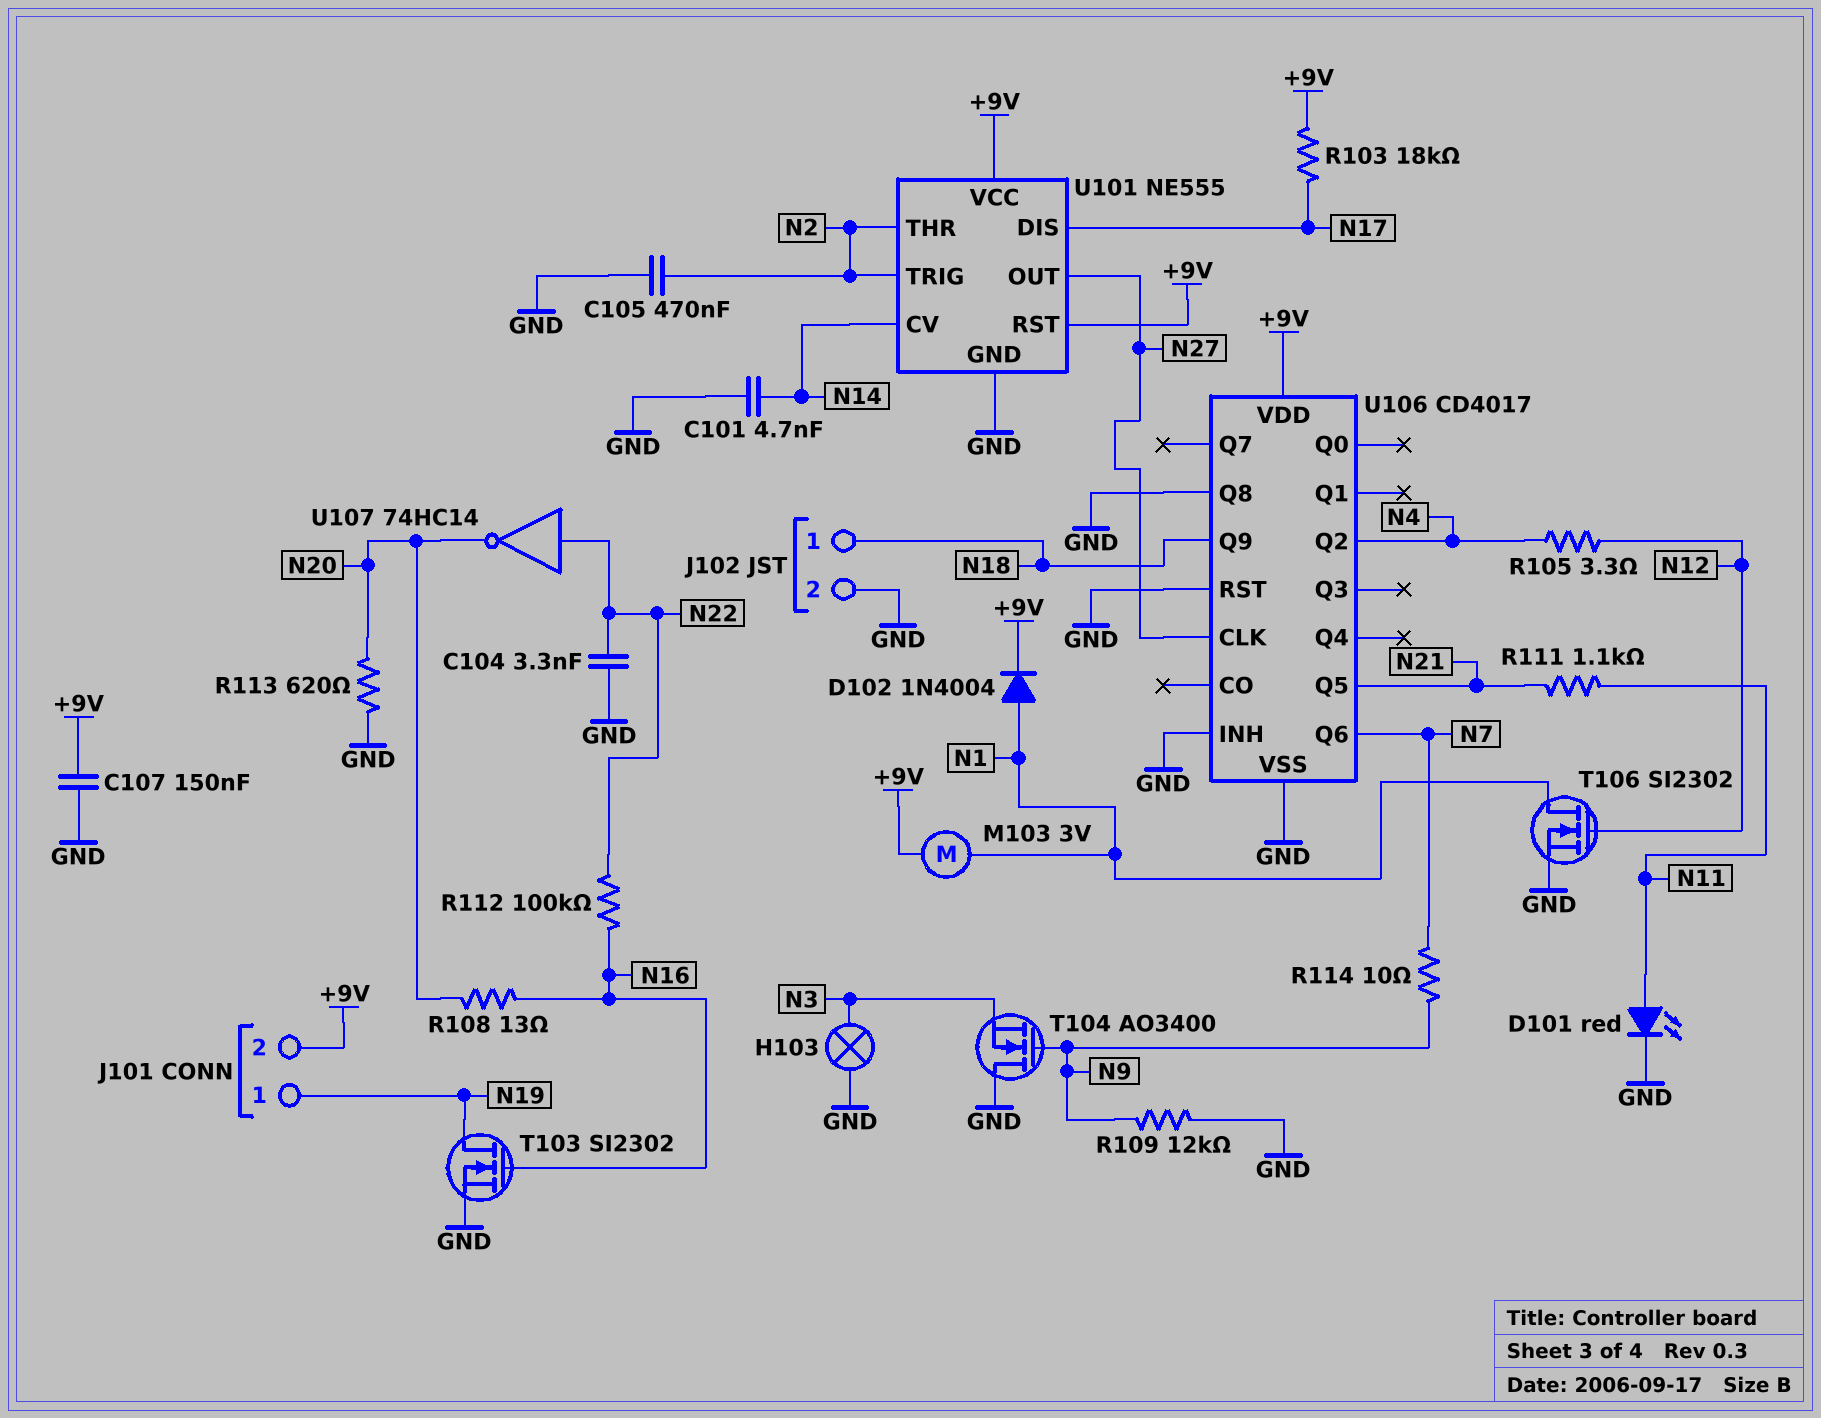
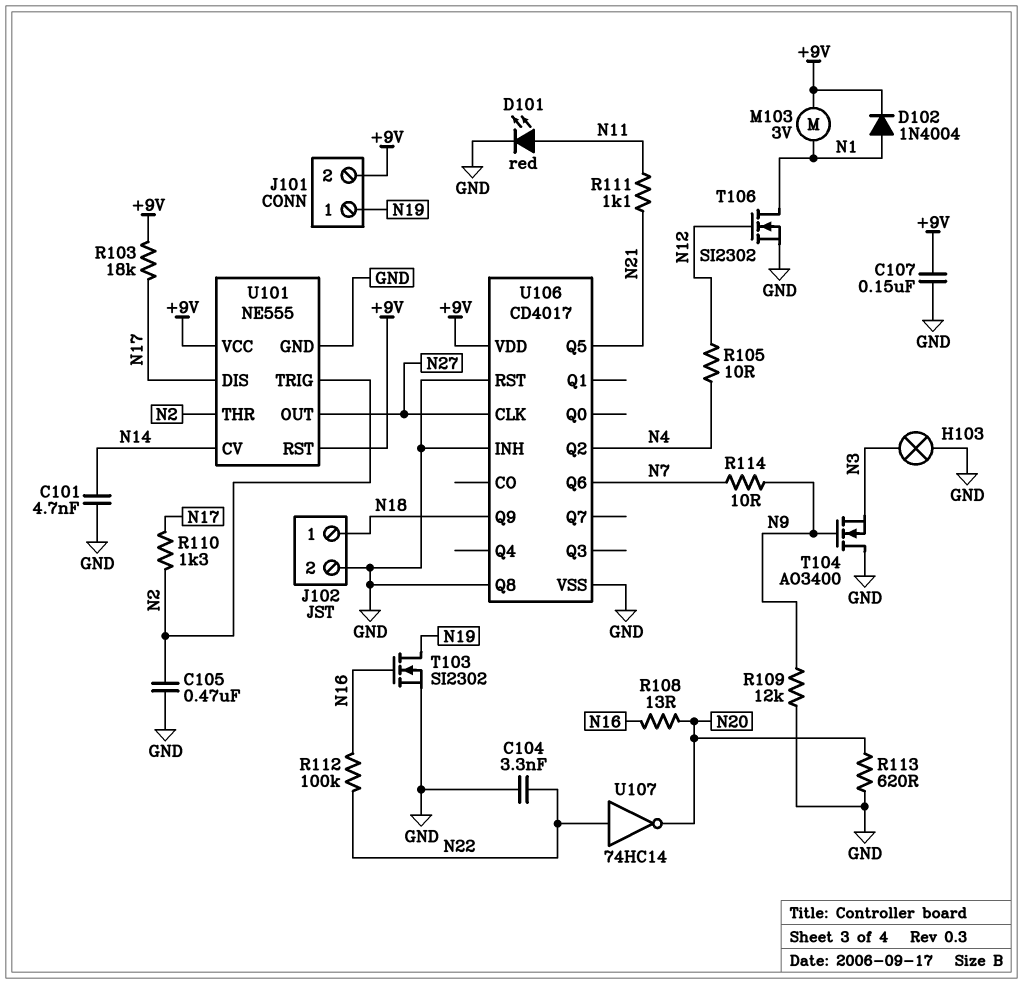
R105: 3.3 (N4, N12) -> 10 (N4, N12)
R110: none -> 1.3k (N2, N17)

